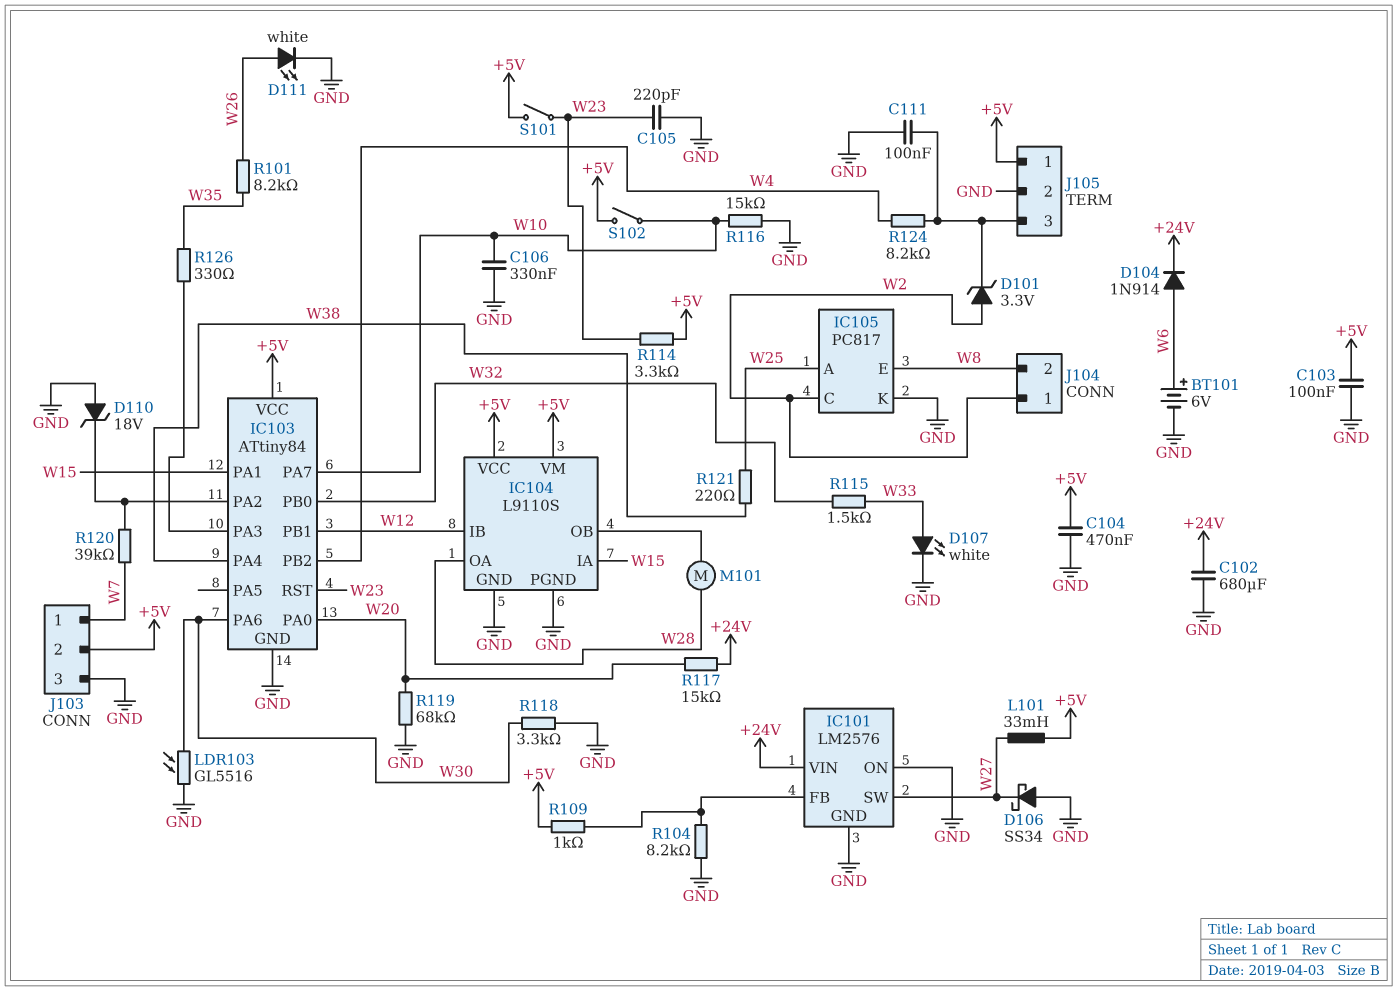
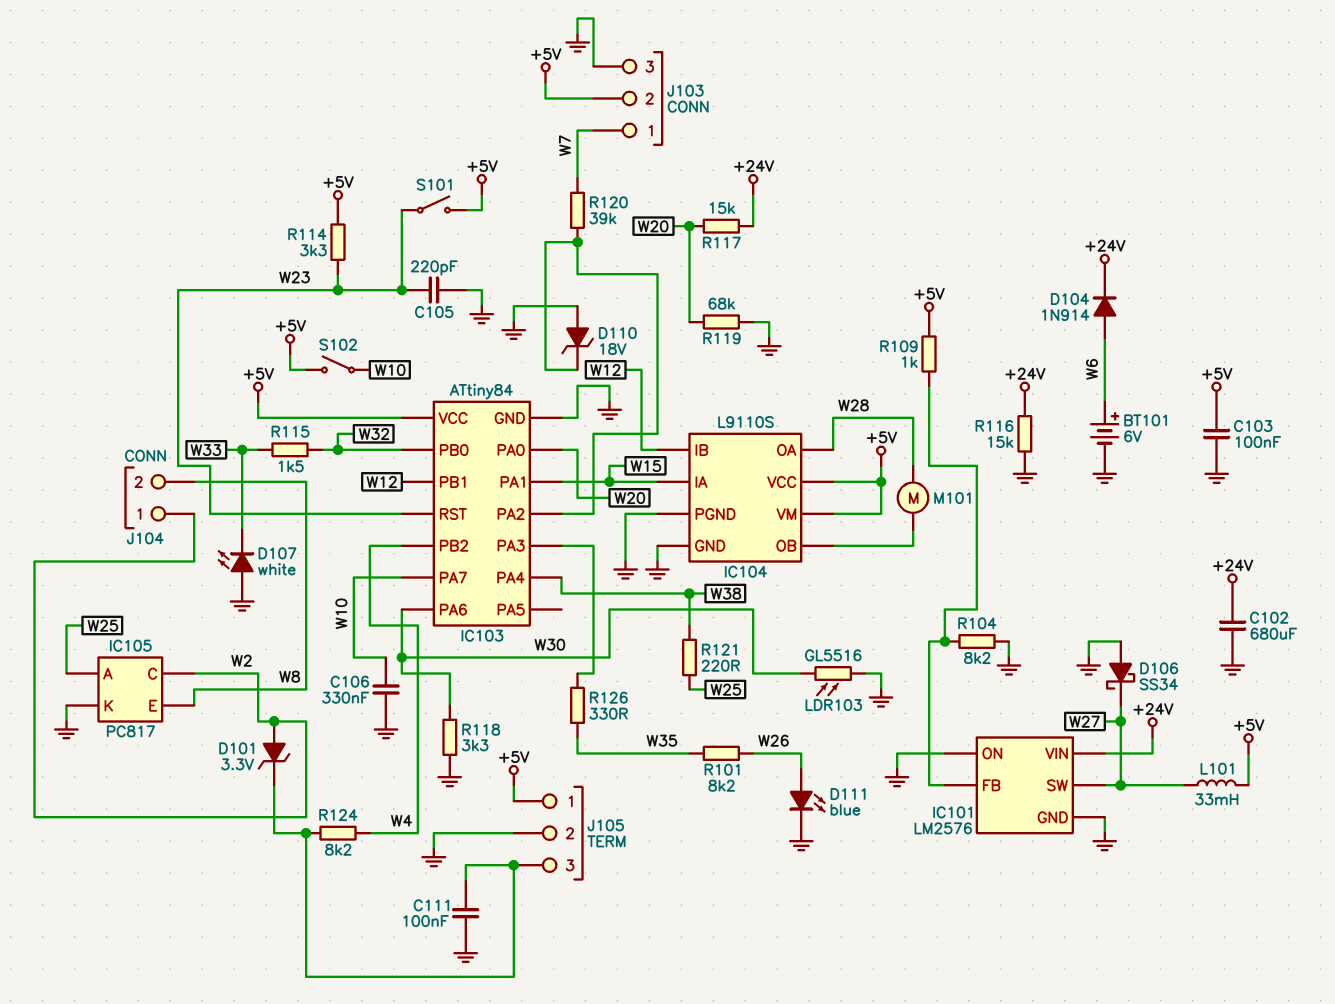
C104: 470nF (+5V, GND) -> none
D107: LED white (A W33, K GND) -> LED white (A GND, K W33)
D111: LED white (A W26, K GND) -> LED blue (A W26, K GND)
R116: 15k (GND, W10) -> 15k (+24V, GND)

